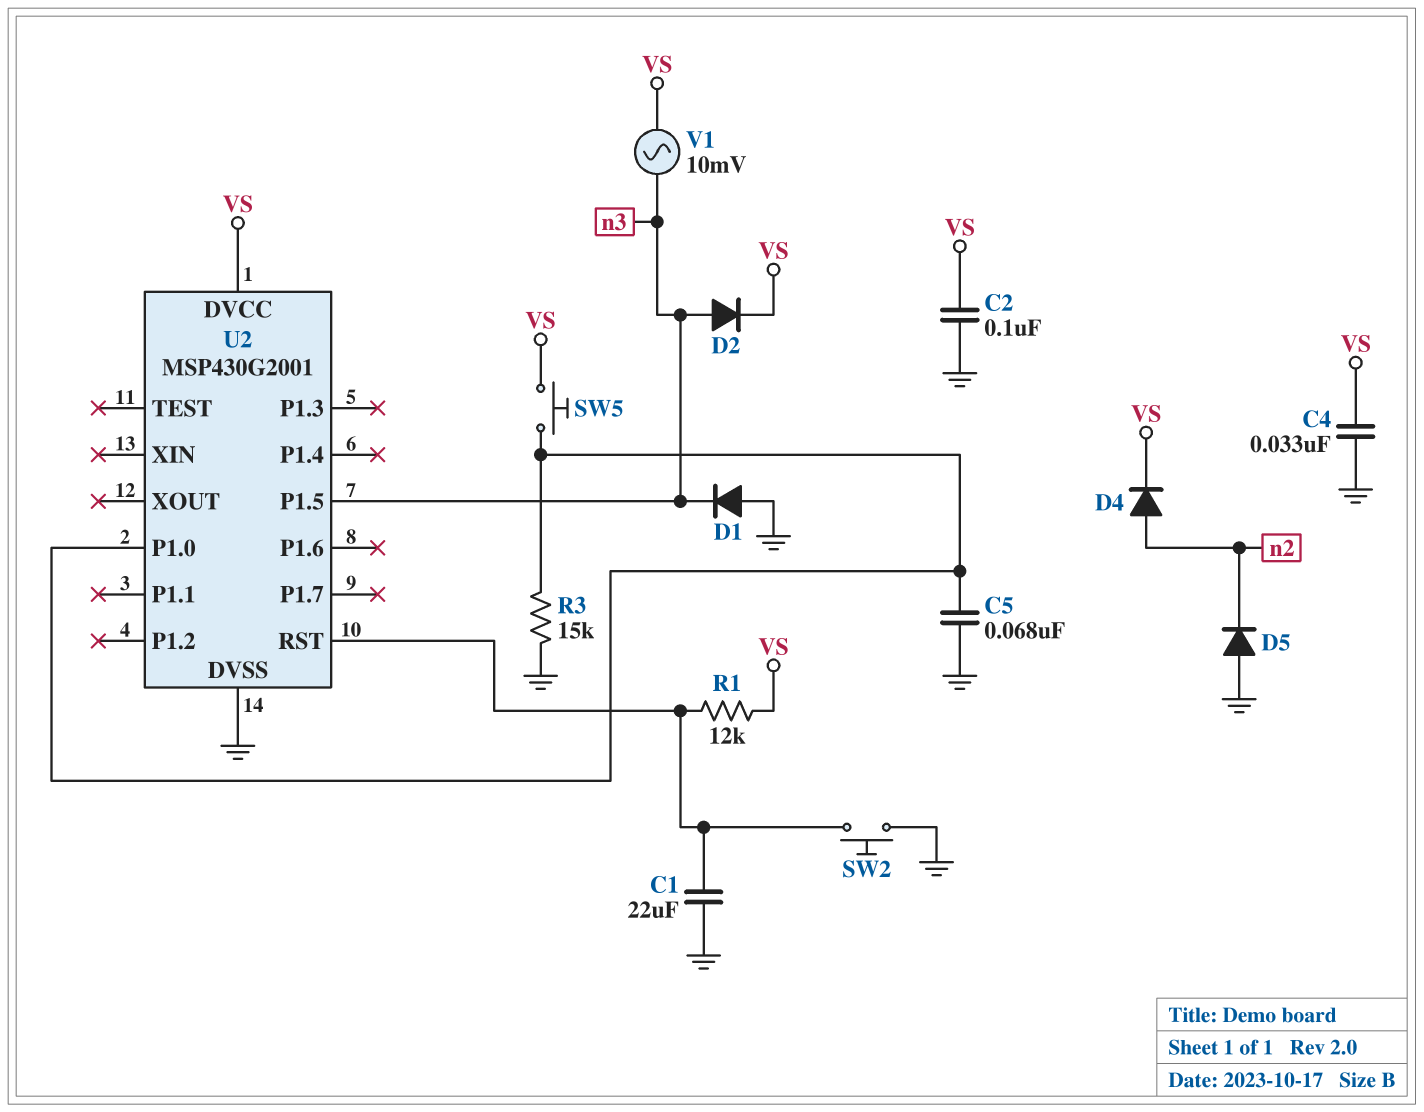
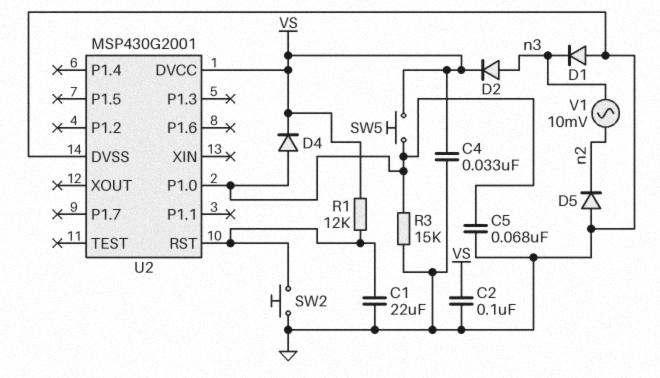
D4: diode (A n2, K VS) -> diode (A U2/P1.0, K VS)
U2 pin P1.5: n3 -> none
V1: AC 10mV (VS, n3) -> AC 10mV (n2, n3)

